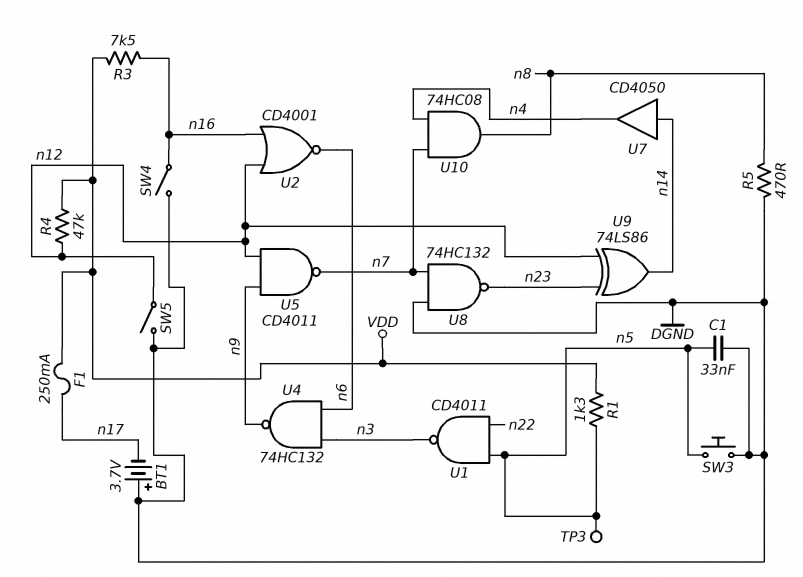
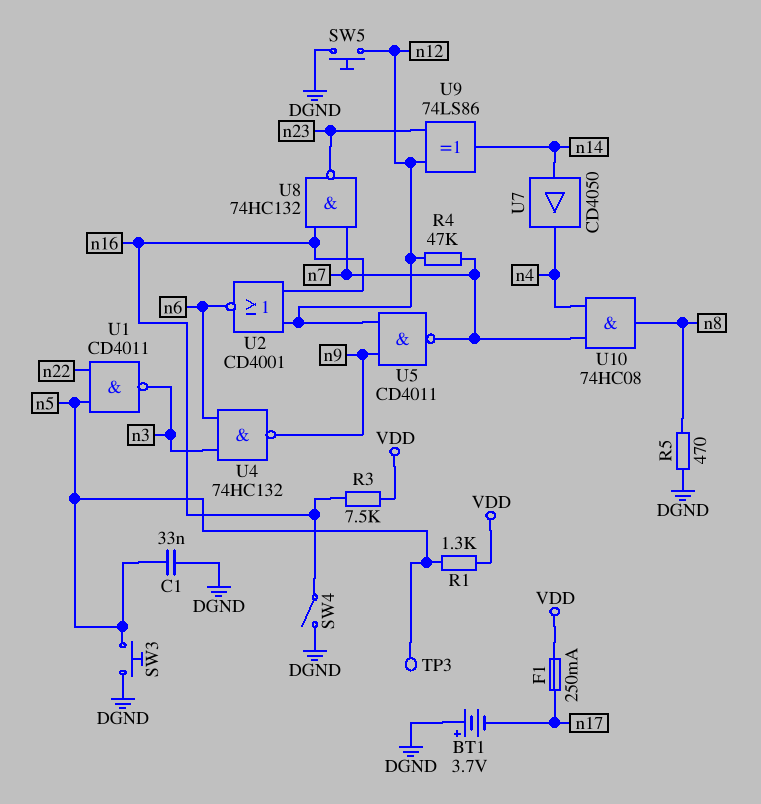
R4: 47k (VDD, n12) -> 47k (n7, n12)
SW5: switch (DGND, n12) -> button (DGND, n12)
U8: NAND 74HC132 (in DGND, in n7, out n23) -> NAND 74HC132 (in n7, in n16, out n23)

